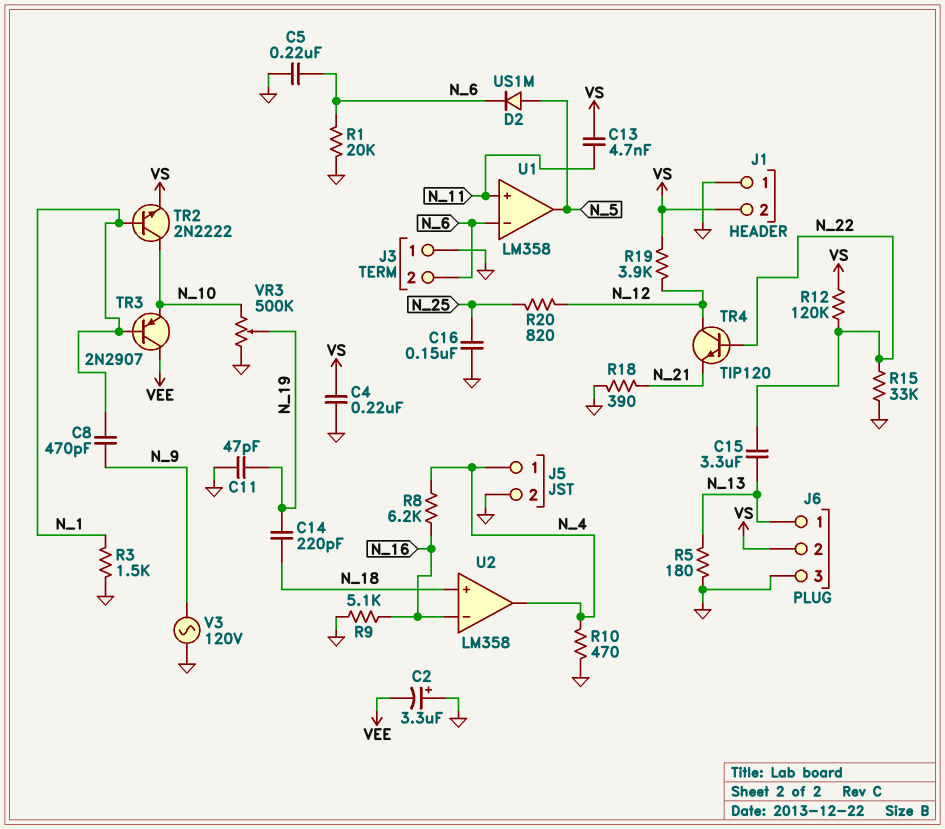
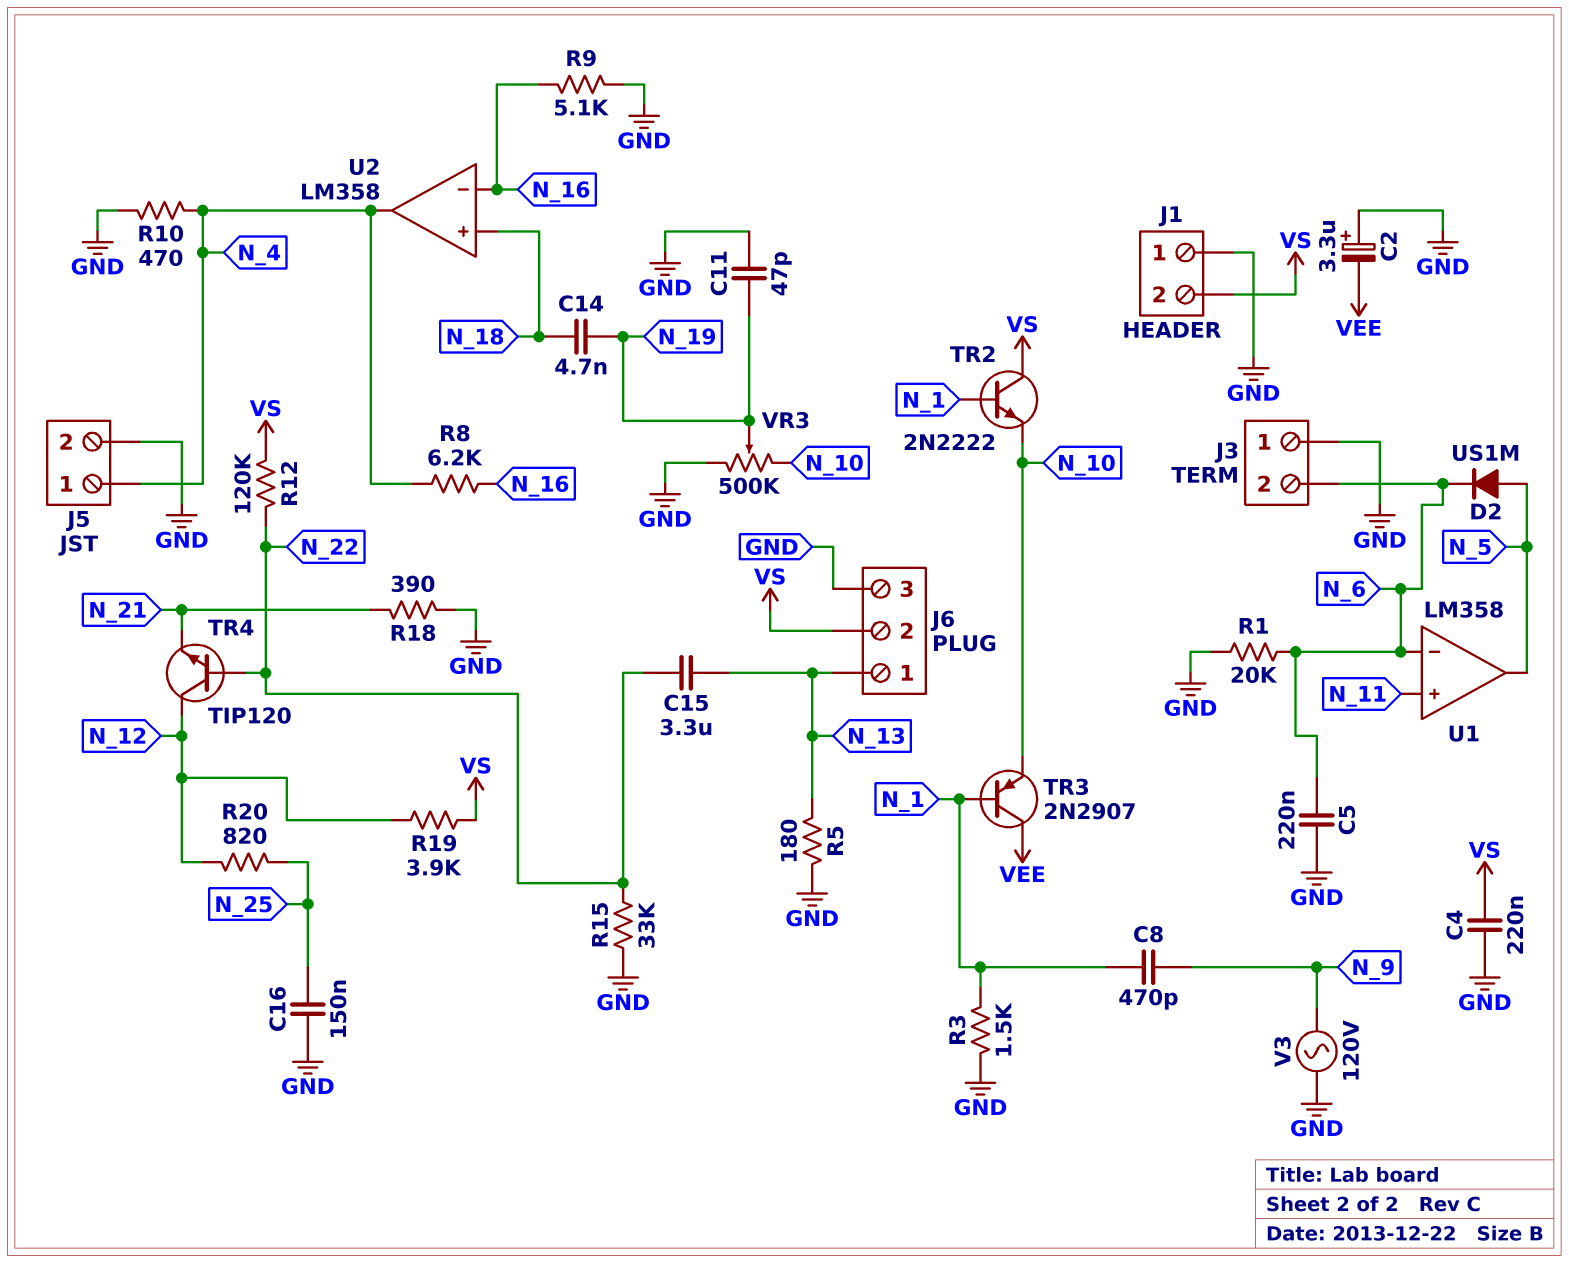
C13: 4.7nF (N_11, VS) -> none
C14: 220pF (N_18, N_19) -> 4.7nF (N_18, N_19)
TR2: NPN 2N2222 (B N_1, C N_10, E VS) -> NPN 2N2222 (B N_1, C VS, E N_10)

